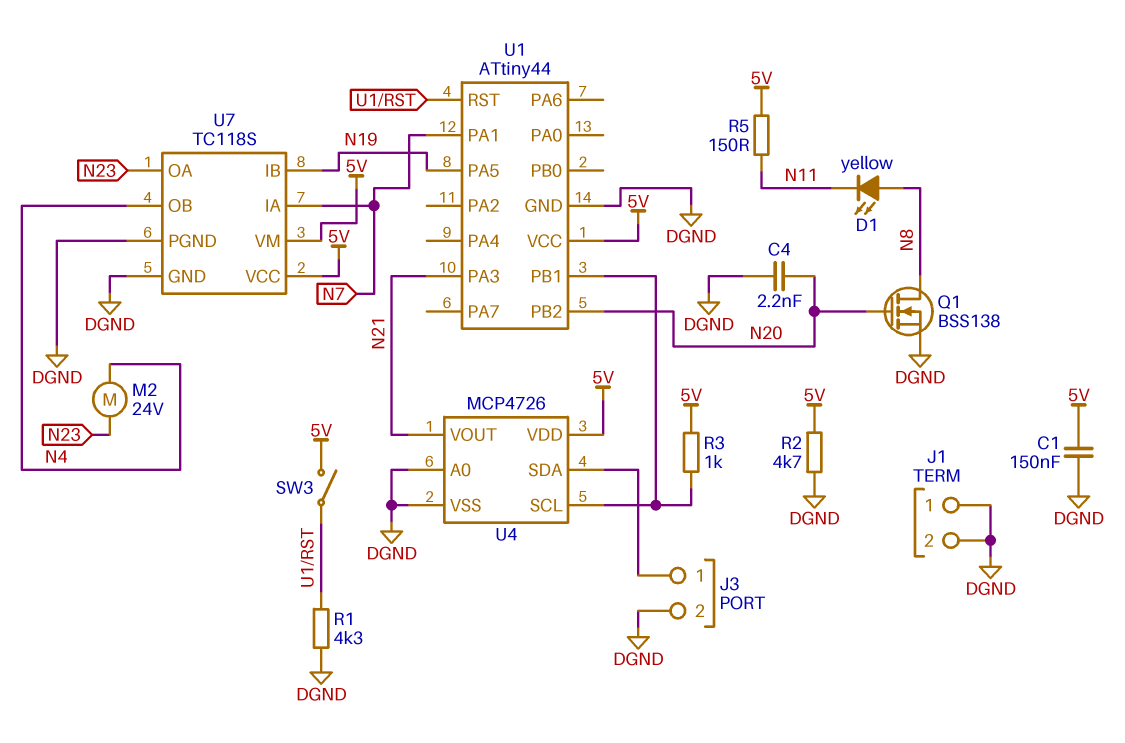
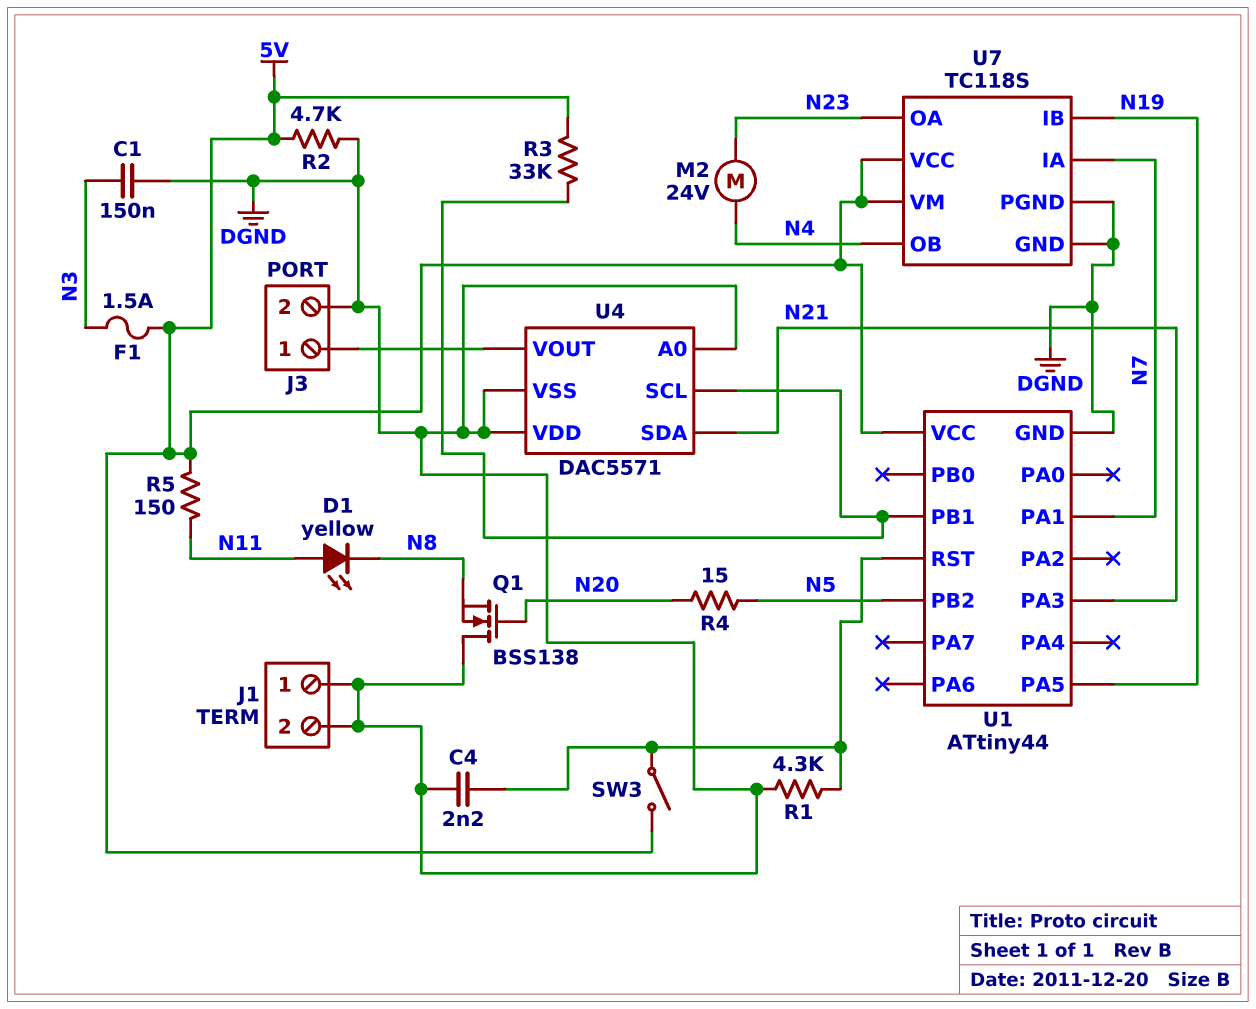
C1: 150nF (5V, DGND) -> 150nF (DGND, N3)
C4: 2.2nF (DGND, N20) -> 2.2nF (DGND, U1/RST)
D1: LED yellow (A N8, K N11) -> LED yellow (A N11, K N8)
F1: none -> 1.5A (5V, N3)
Q1: NMOS BSS138 (G N20, D N8, S DGND) -> NMOS BSS138 (G N20, D DGND, S N8)
R3: 1k (5V, U1/PB1) -> 33k (5V, U1/PB1)
R4: none -> 15 (N5, N20)
U1 pin PB2: N20 -> N5
U4: MCP4726 -> DAC5571
U4 pin SDA: J3/1 -> N21
U4 pin VDD: 5V -> DGND
U4 pin VOUT: N21 -> J3/1

